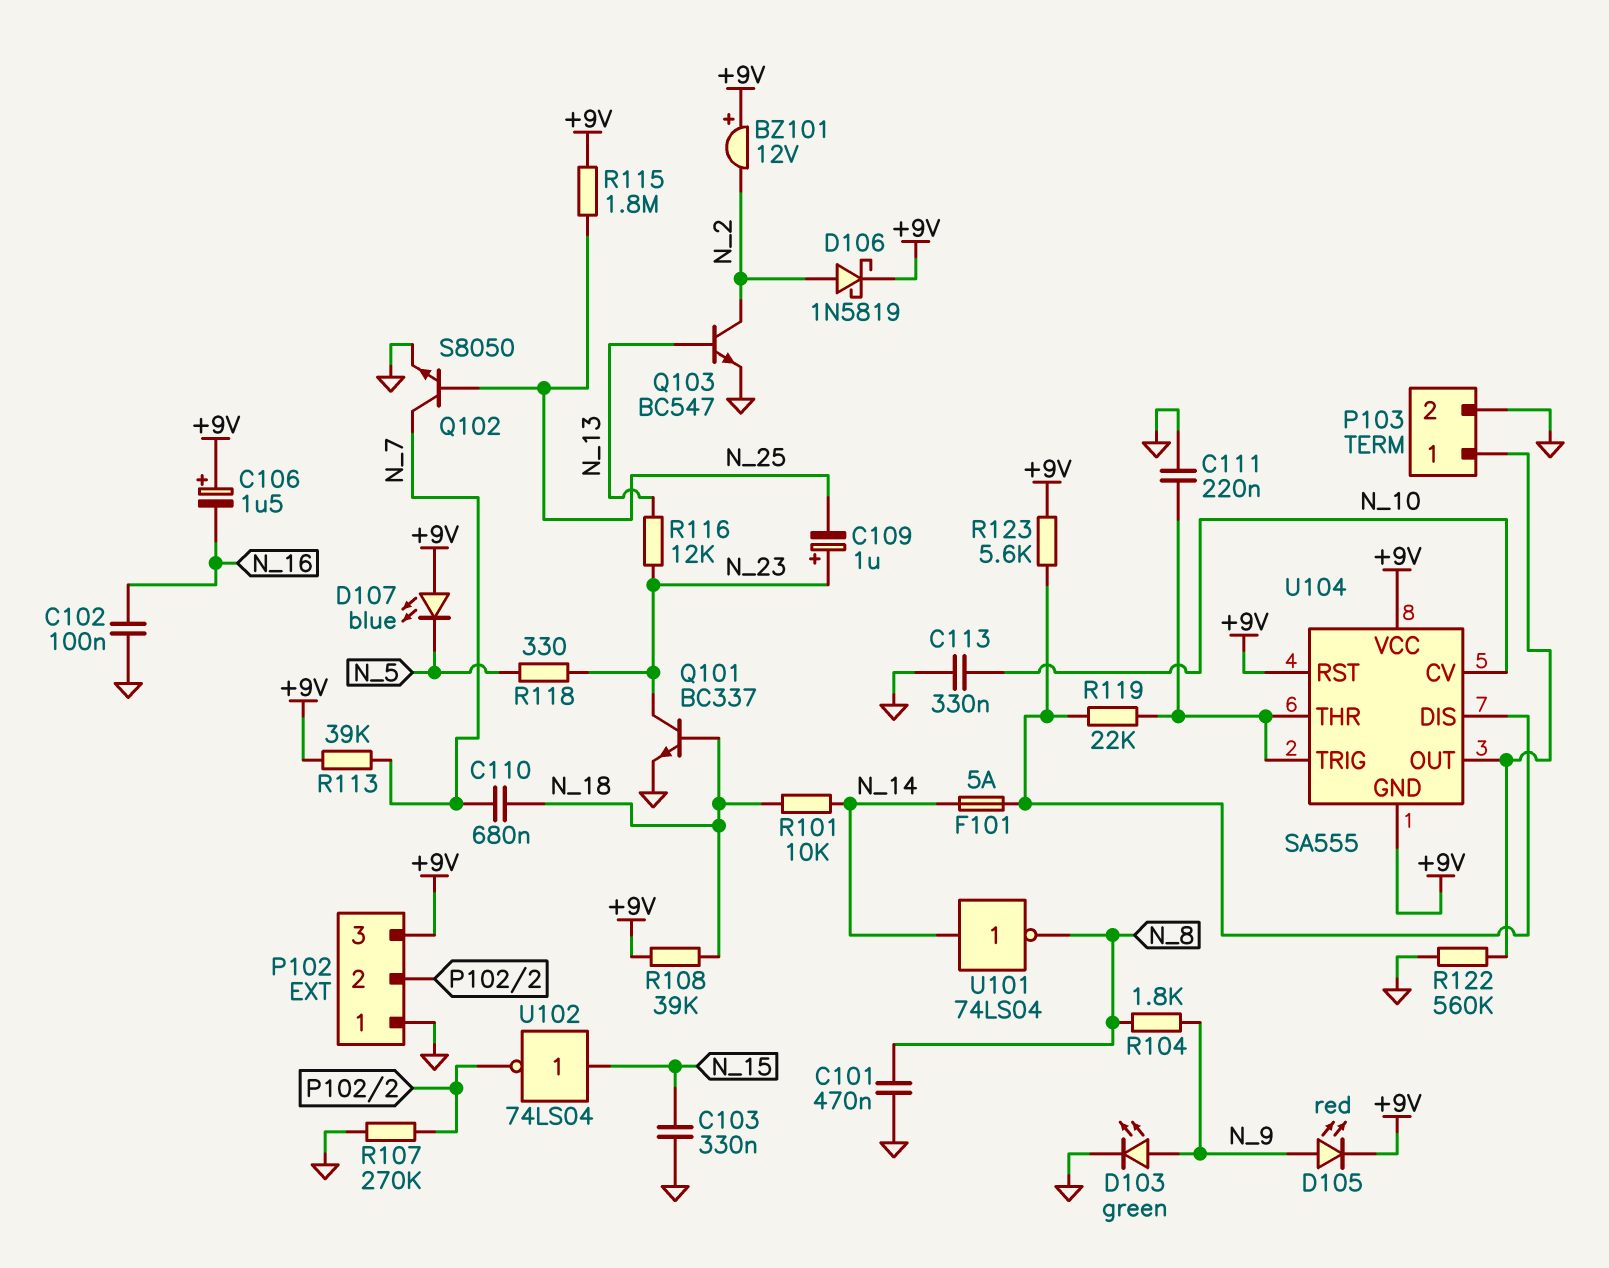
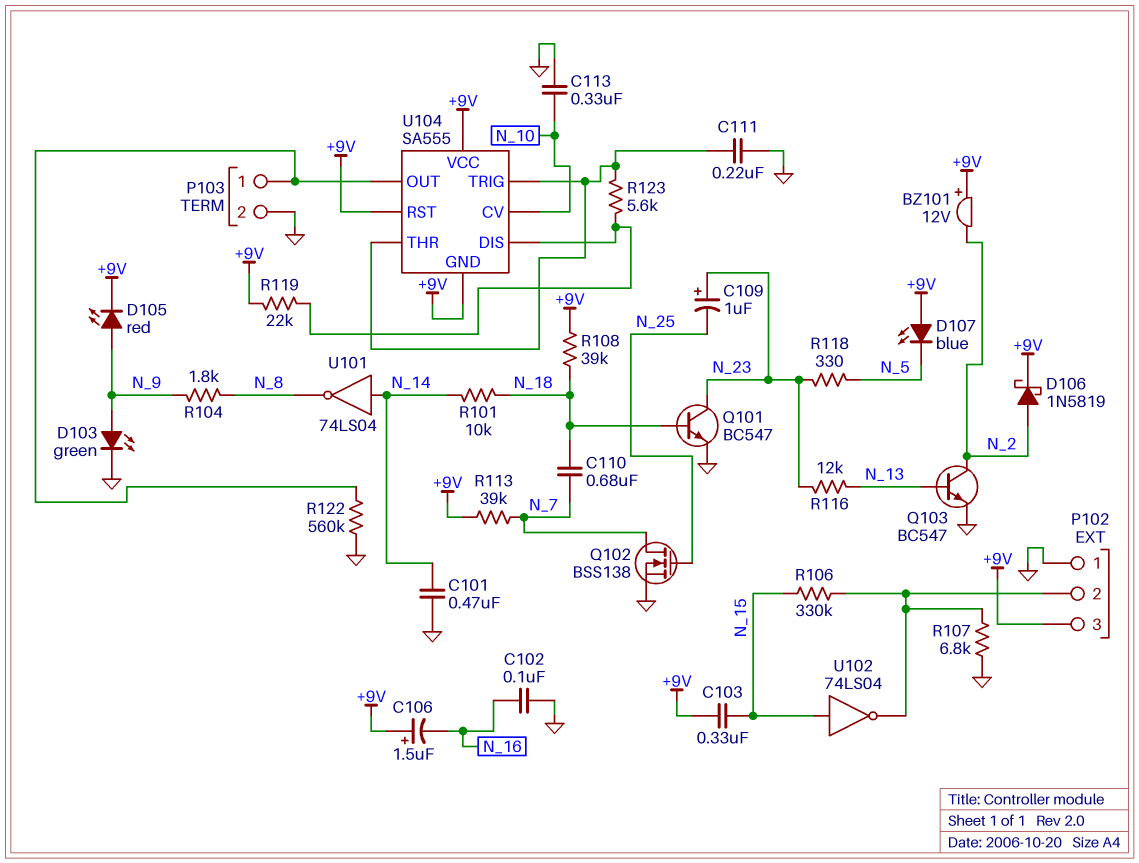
C101: 470nF (GND, N_8) -> 470nF (GND, N_14)
C103: 330nF (GND, N_15) -> 330nF (+9V, N_15)
F101: 5A (N_14, U104/DIS) -> none
Q101: NPN BC337 (B N_18, C N_23, E GND) -> NPN BC547 (B N_18, C N_23, E GND)
Q102: NPN S8050 (B N_25, C N_7, E GND) -> NMOS BSS138 (G N_25, D N_7, S GND)
R106: none -> 330k (N_15, P102/2)
R107: 270k (GND, P102/2) -> 6.8k (GND, P102/2)
R115: 1.8M (+9V, N_25) -> none
R119: 22k (U104/DIS, U104/THR) -> 22k (+9V, U104/DIS)
R123: 5.6k (+9V, U104/DIS) -> 5.6k (U104/DIS, U104/THR)

